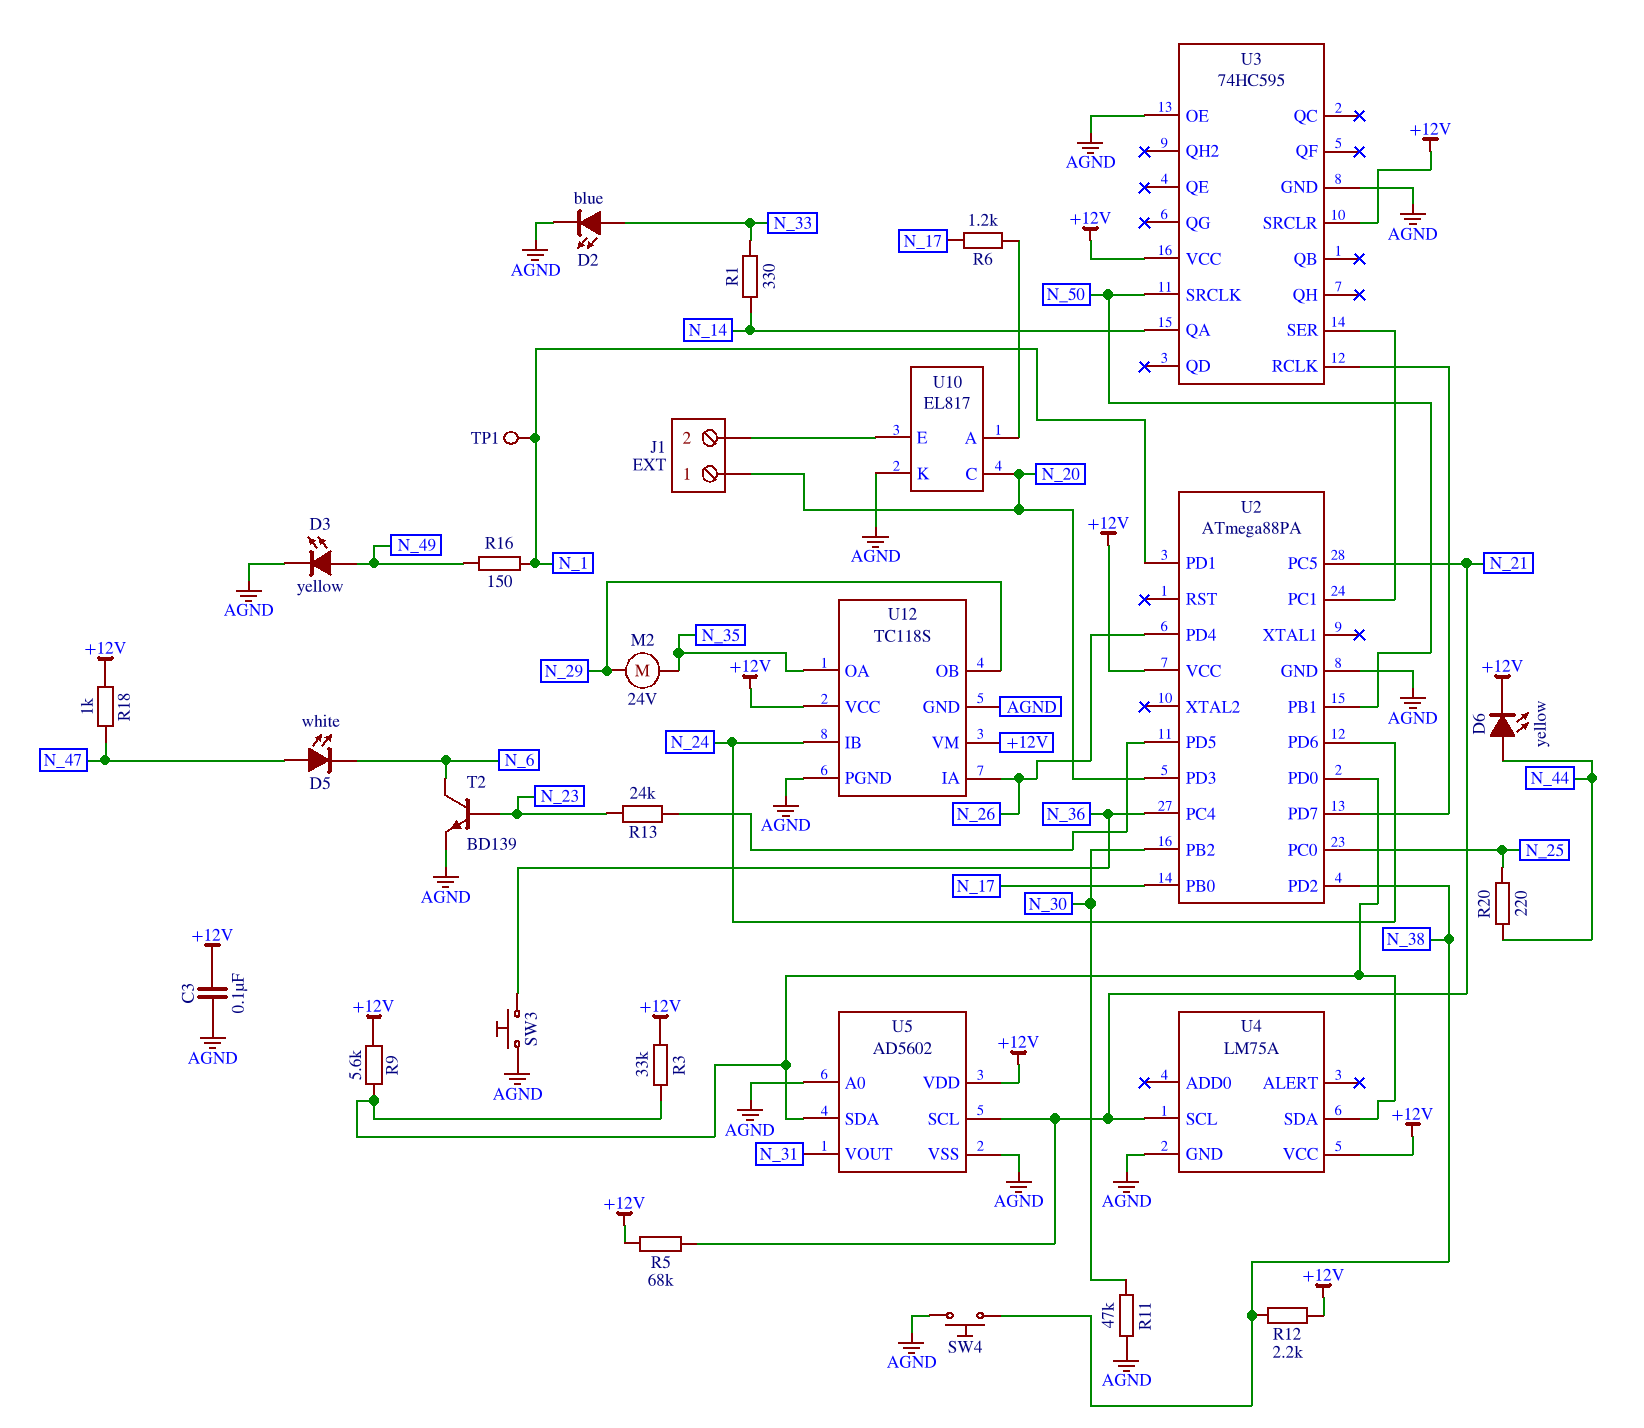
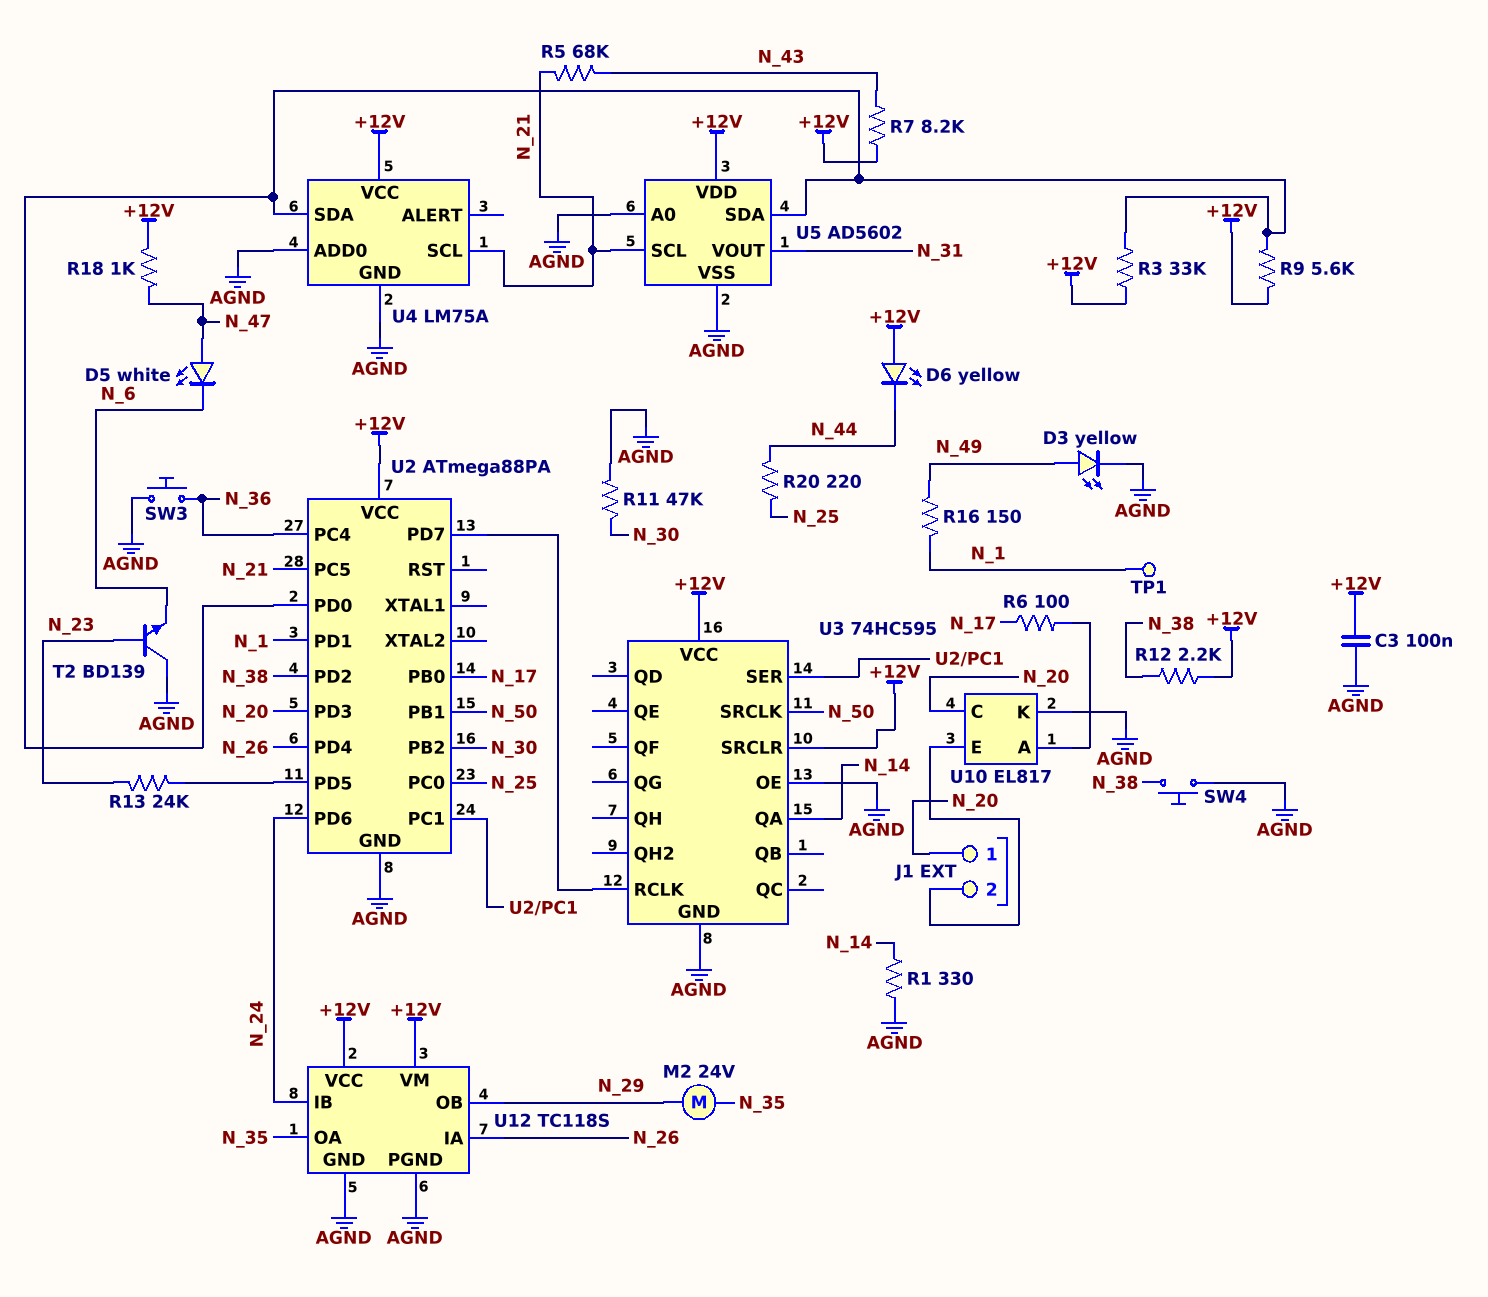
D2: LED blue (A N_33, K AGND) -> none
D6: LED yellow (A N_44, K +12V) -> LED yellow (A +12V, K N_44)
R1: 330 (N_14, N_33) -> 330 (AGND, N_14)
R5: 68k (+12V, N_21) -> 68k (N_21, N_43)
R6: 1.2k (N_17, U10/A) -> 100 (N_17, U10/A)
R7: none -> 8.2k (+12V, N_43)
T2: NPN BD139 (B N_23, C N_6, E AGND) -> NPN BD139 (B N_23, C AGND, E N_6)
U4 pin ADD0: none -> AGND

